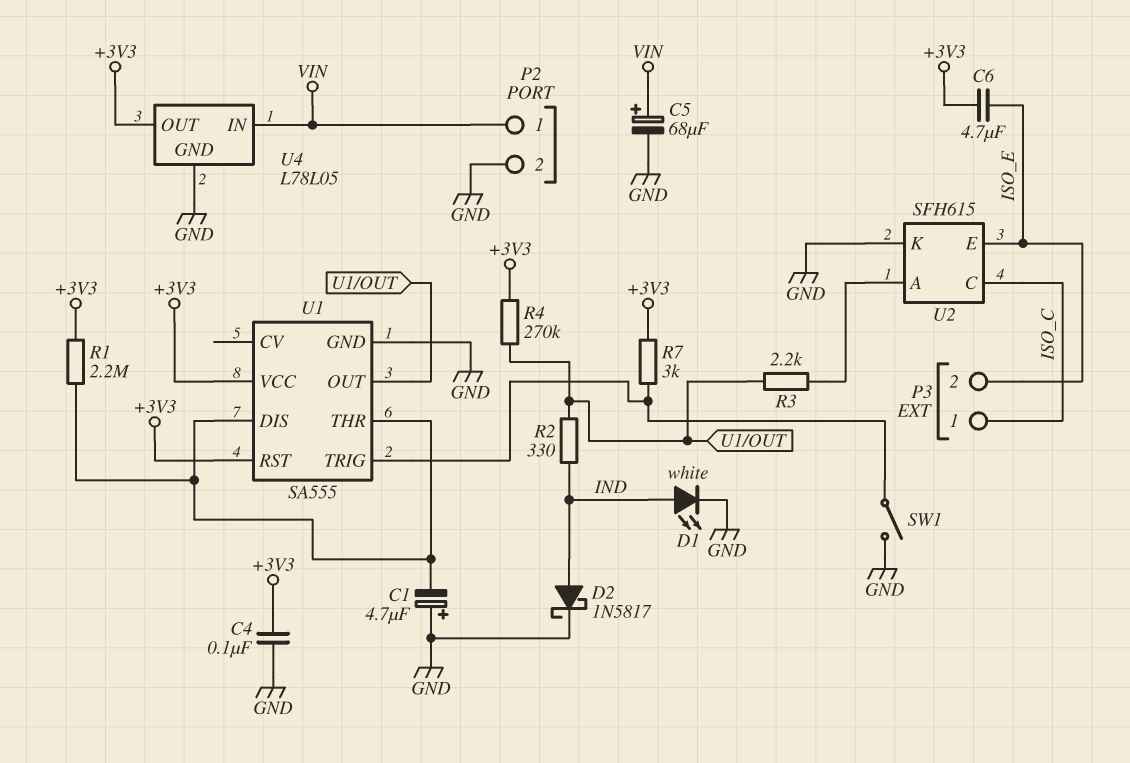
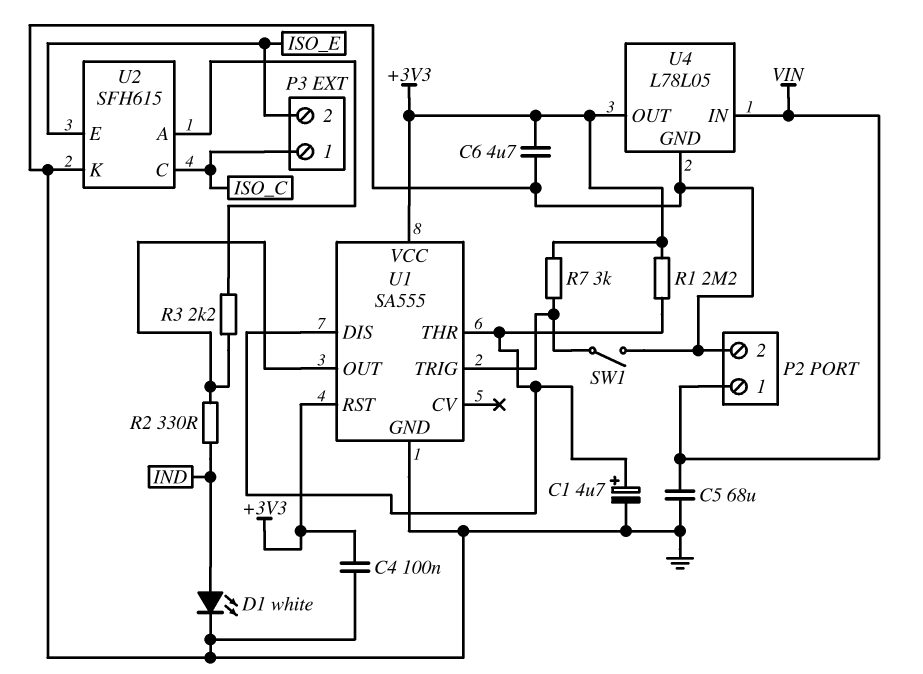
C1: 4.7uF (plus GND, minus U1/DIS) -> 4.7uF (plus U1/DIS, minus GND)
C5: 68uF (plus VIN, minus GND) -> 68uF (GND, VIN)
C6: 4.7uF (+3V3, ISO_E) -> 4.7uF (+3V3, GND)
D2: schottky 1N5817 (A IND, K GND) -> none
R4: 270k (+3V3, U1/OUT) -> none

